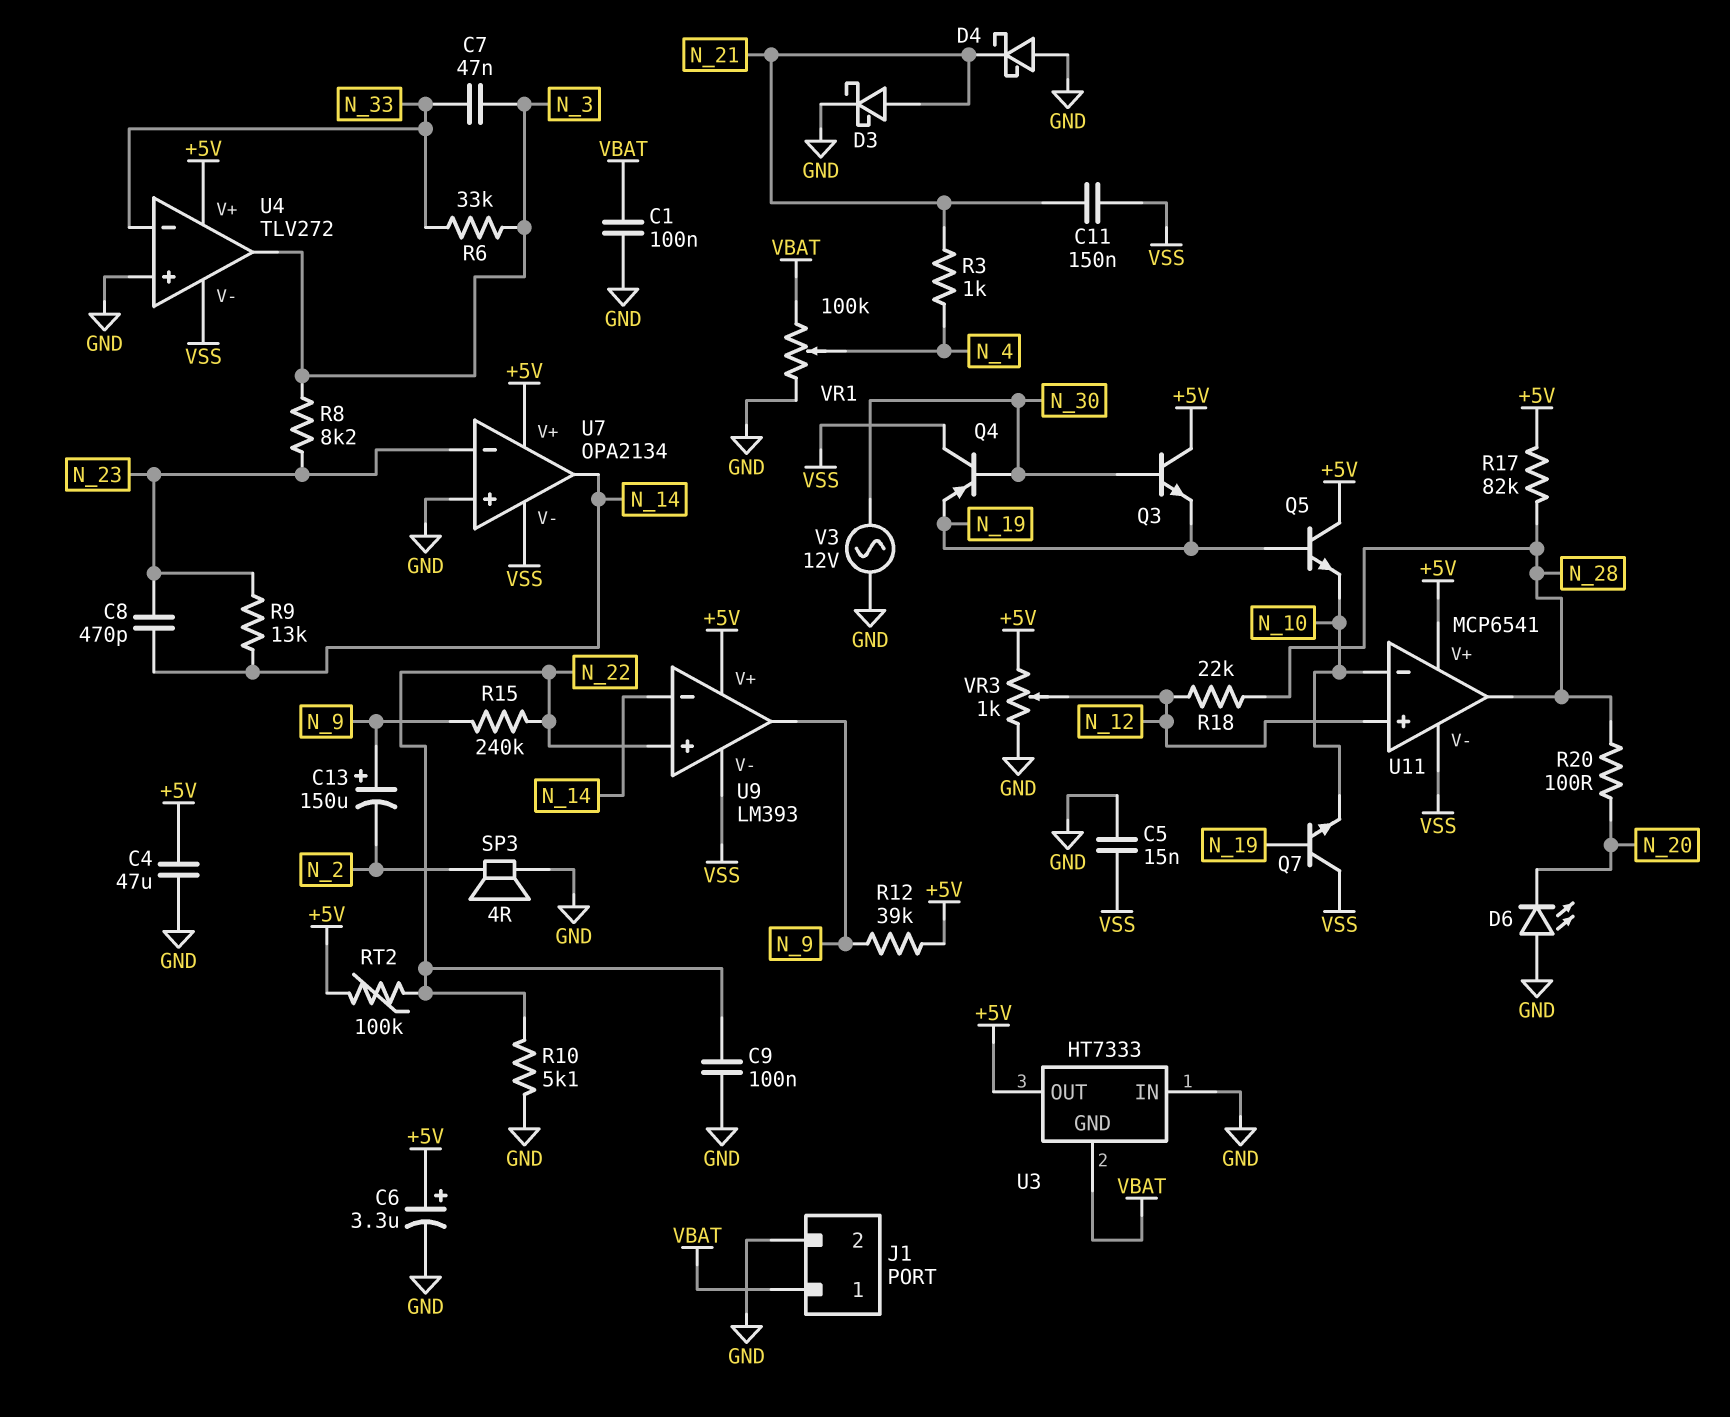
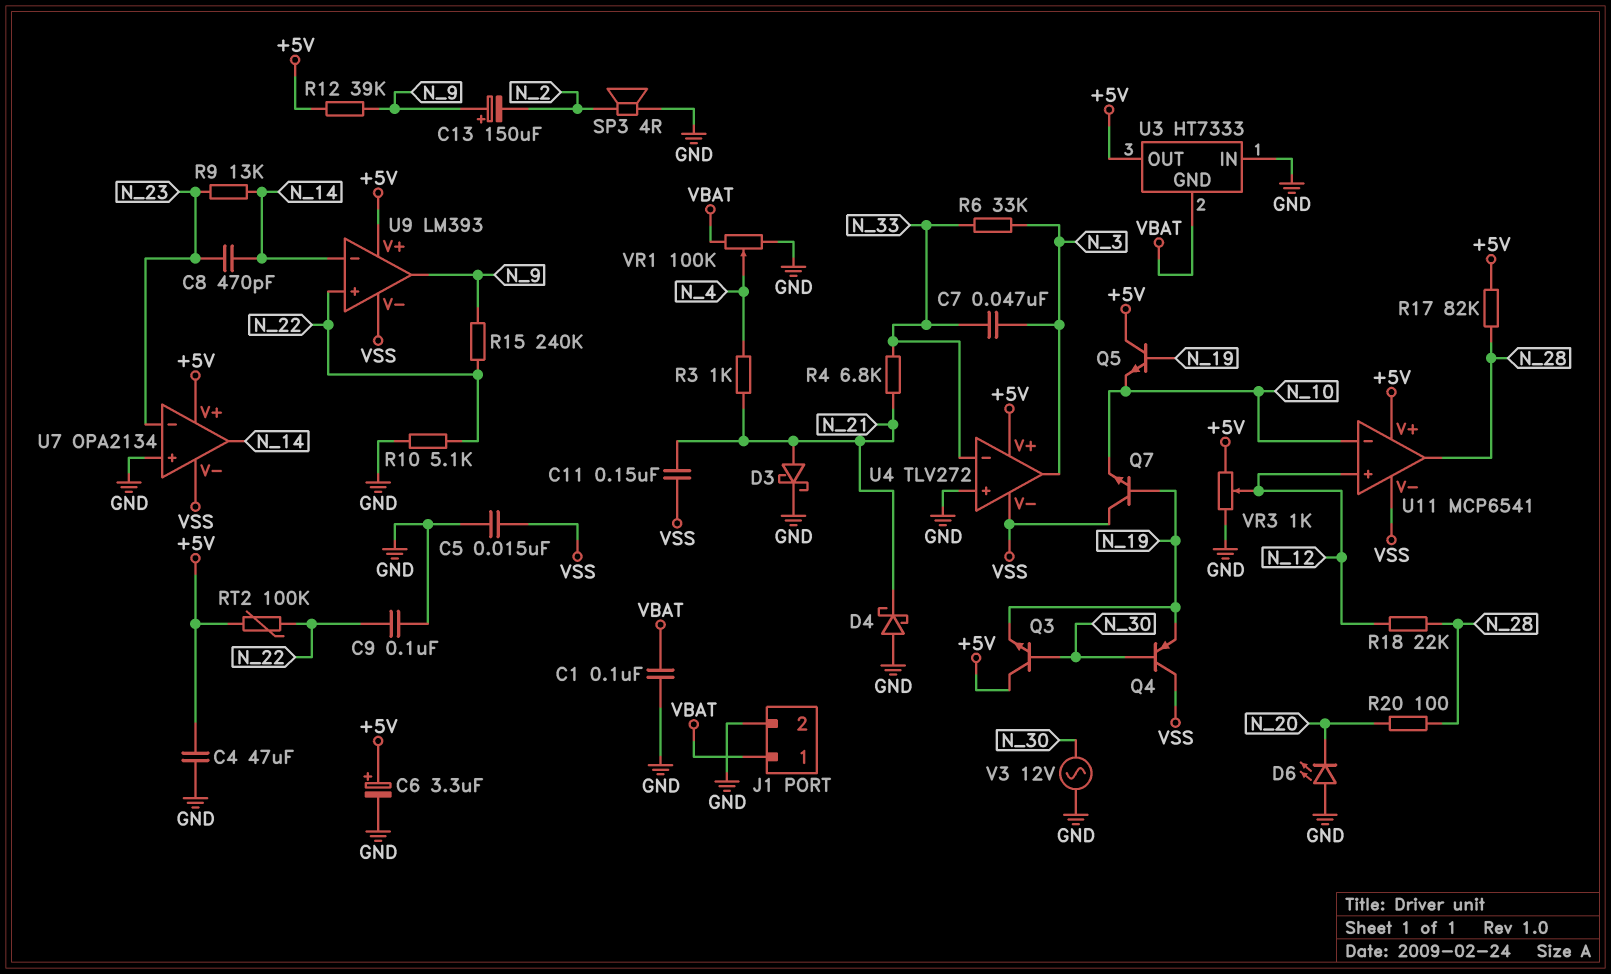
R4: none -> 6.8k (N_21, N_33)
R8: 8.2k (N_3, N_23) -> none

